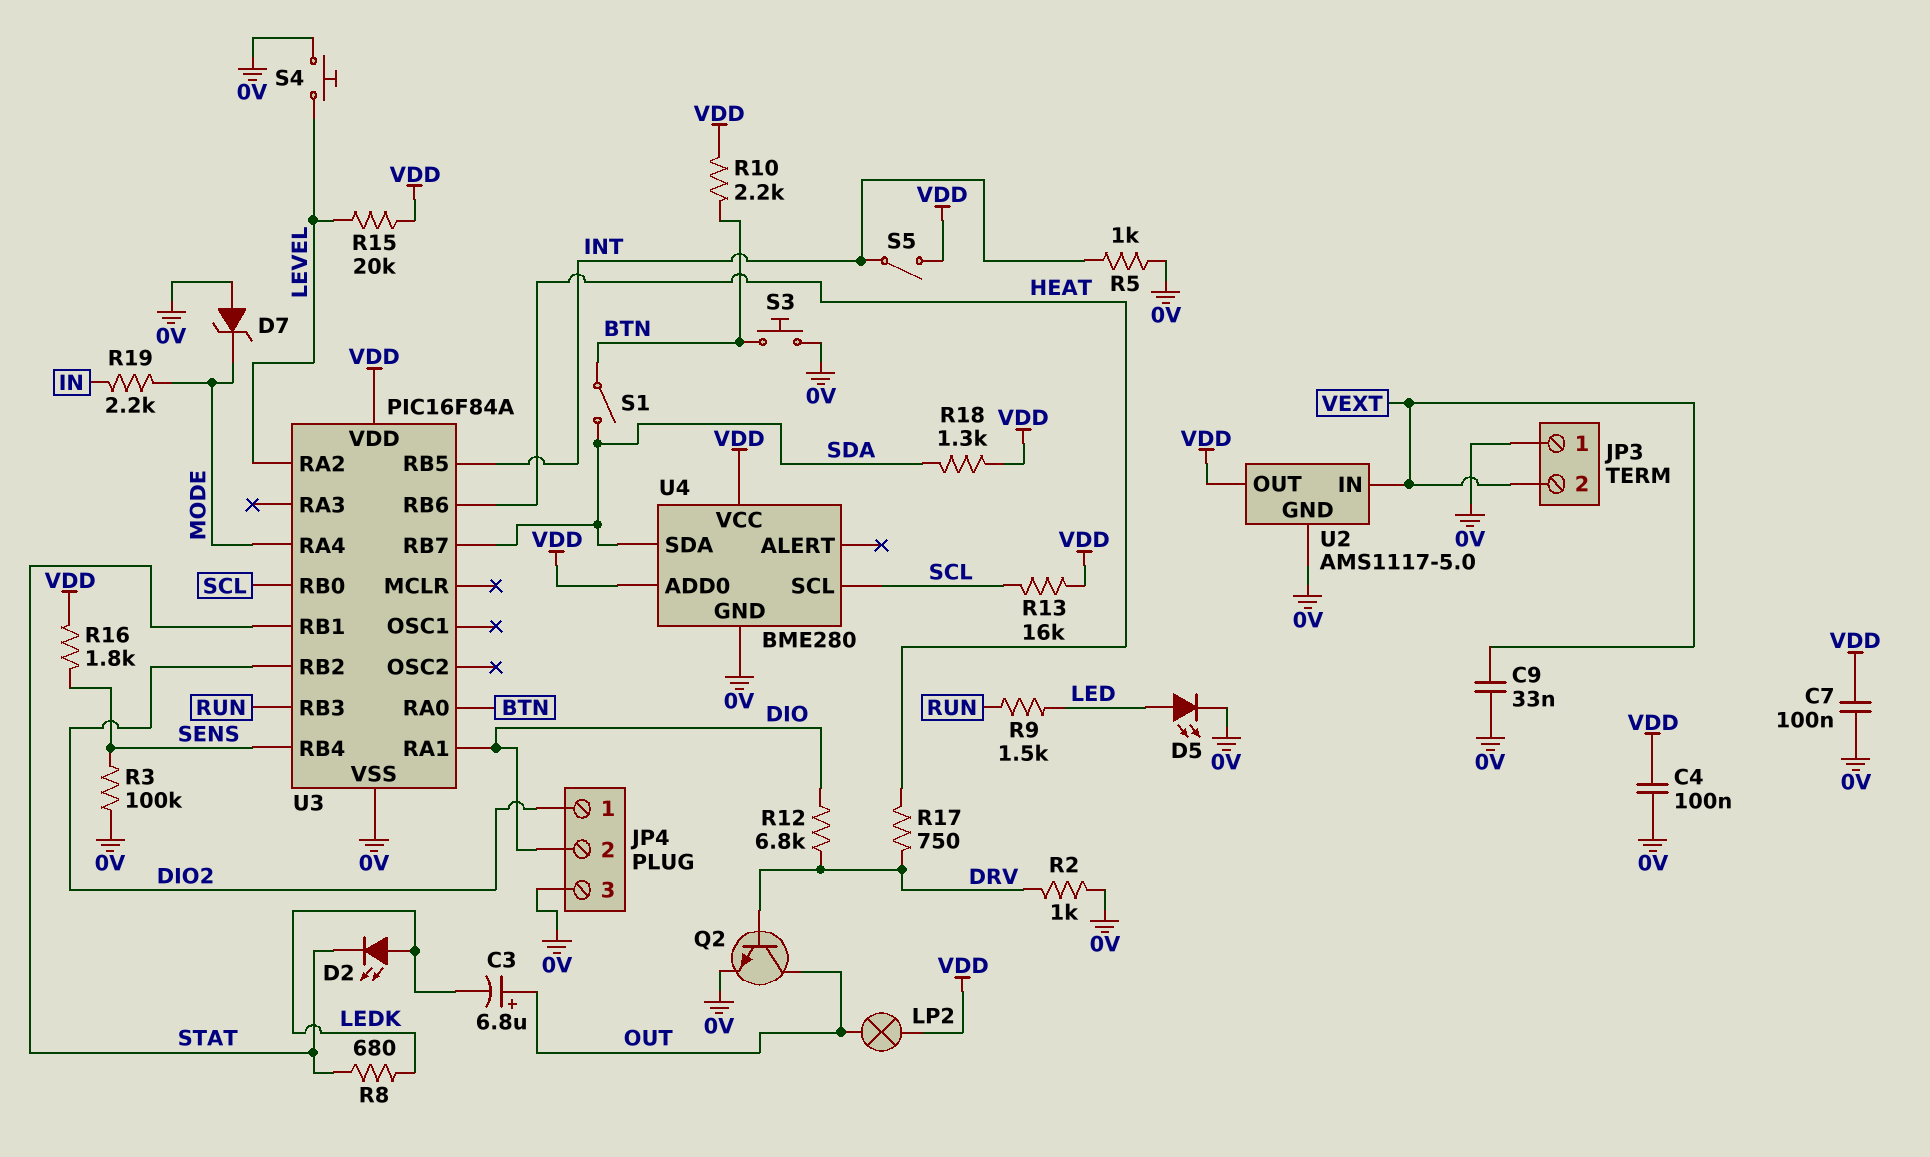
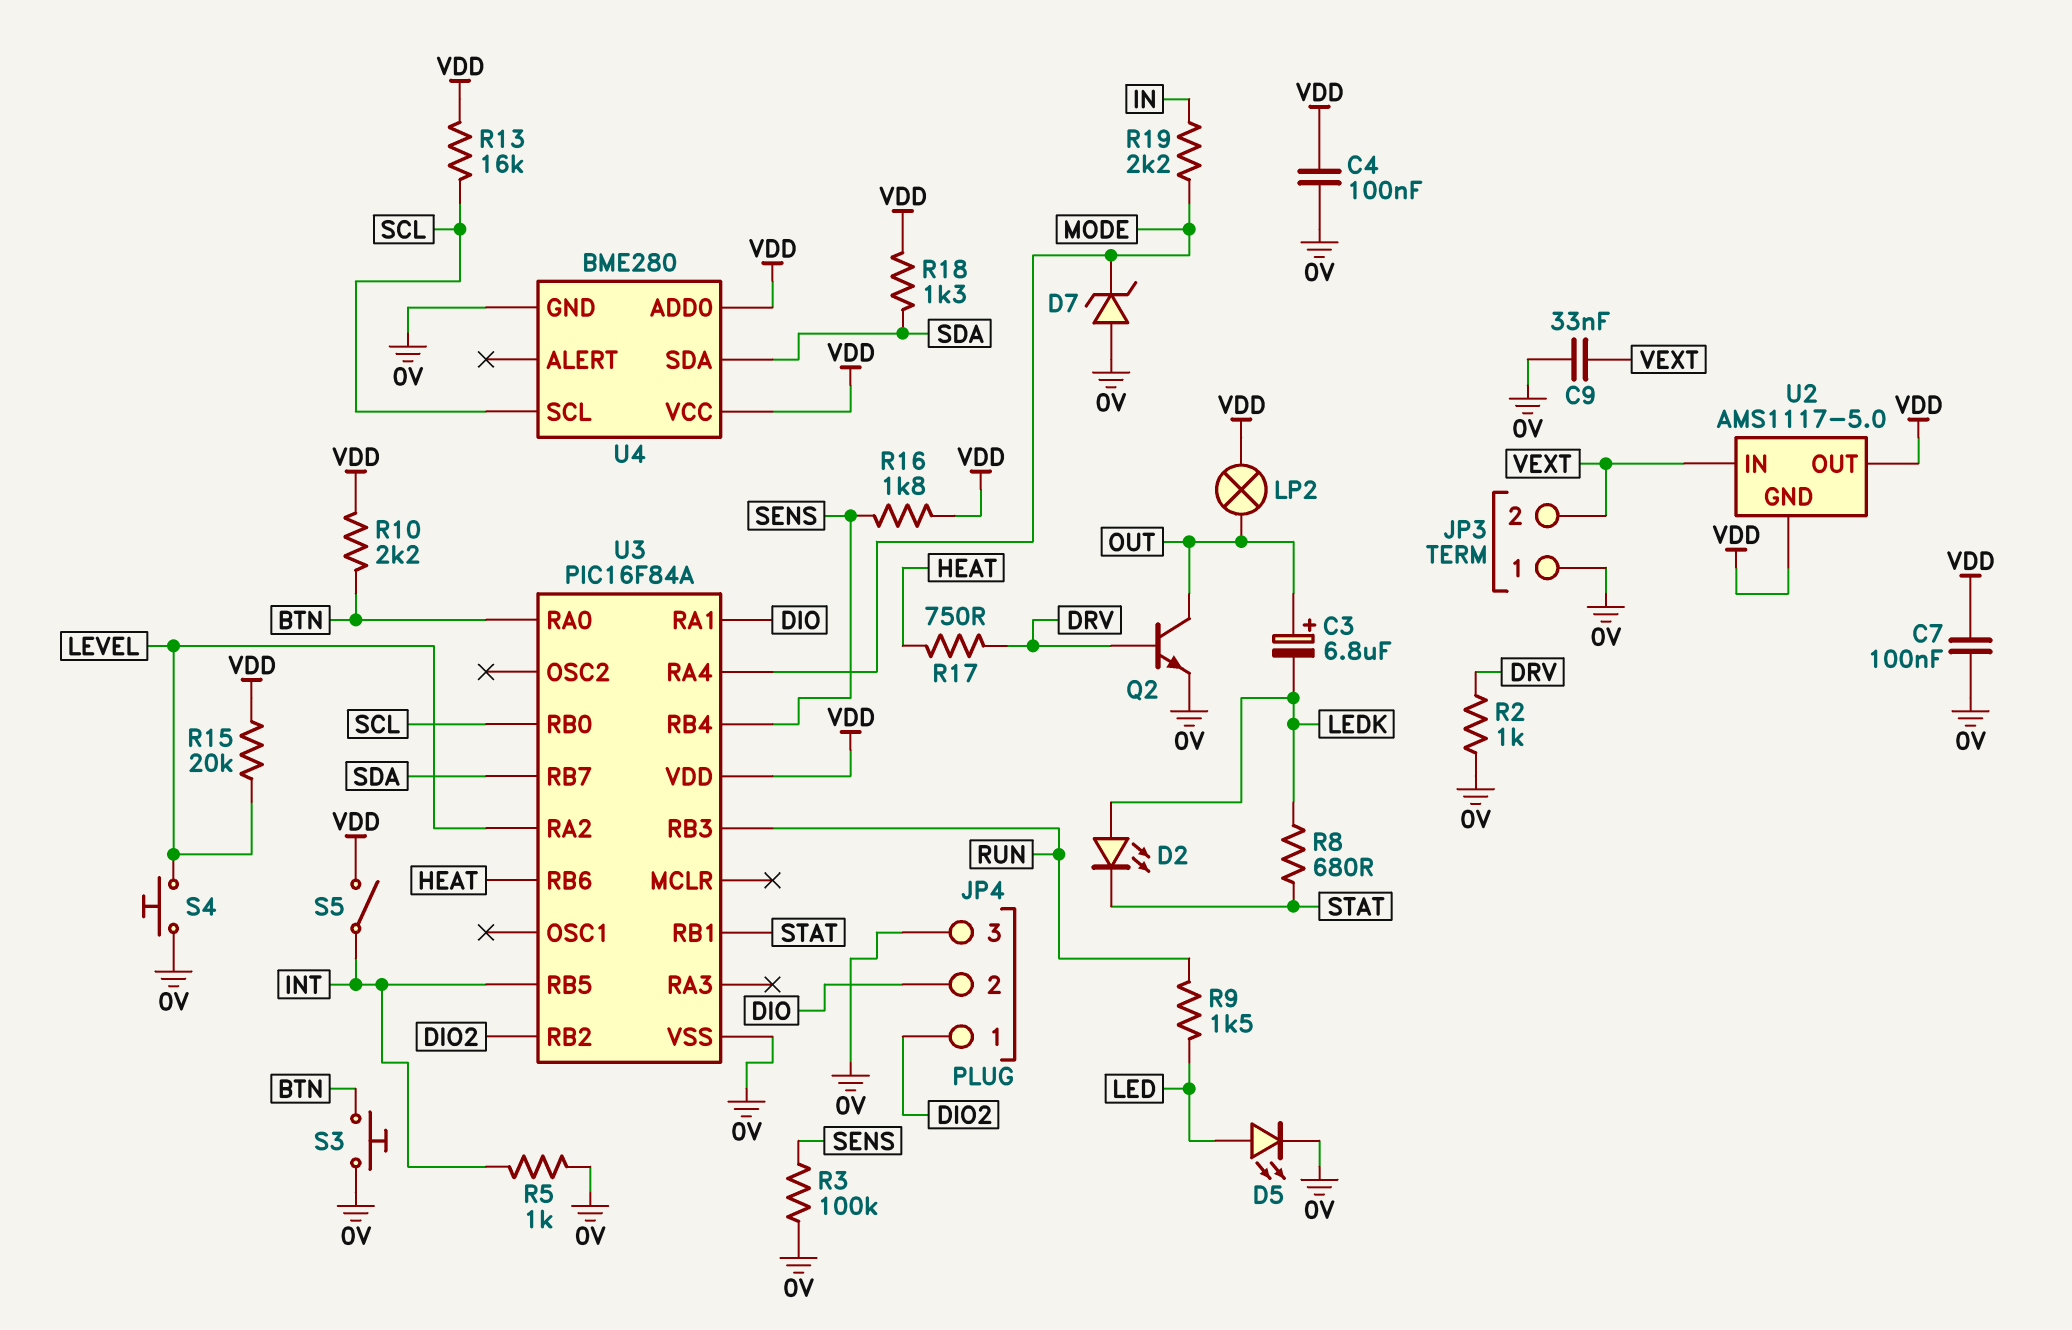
R12: 6.8k (DIO, DRV) -> none
S1: switch (BTN, SDA) -> none
U2 pin GND: 0V -> VDD

